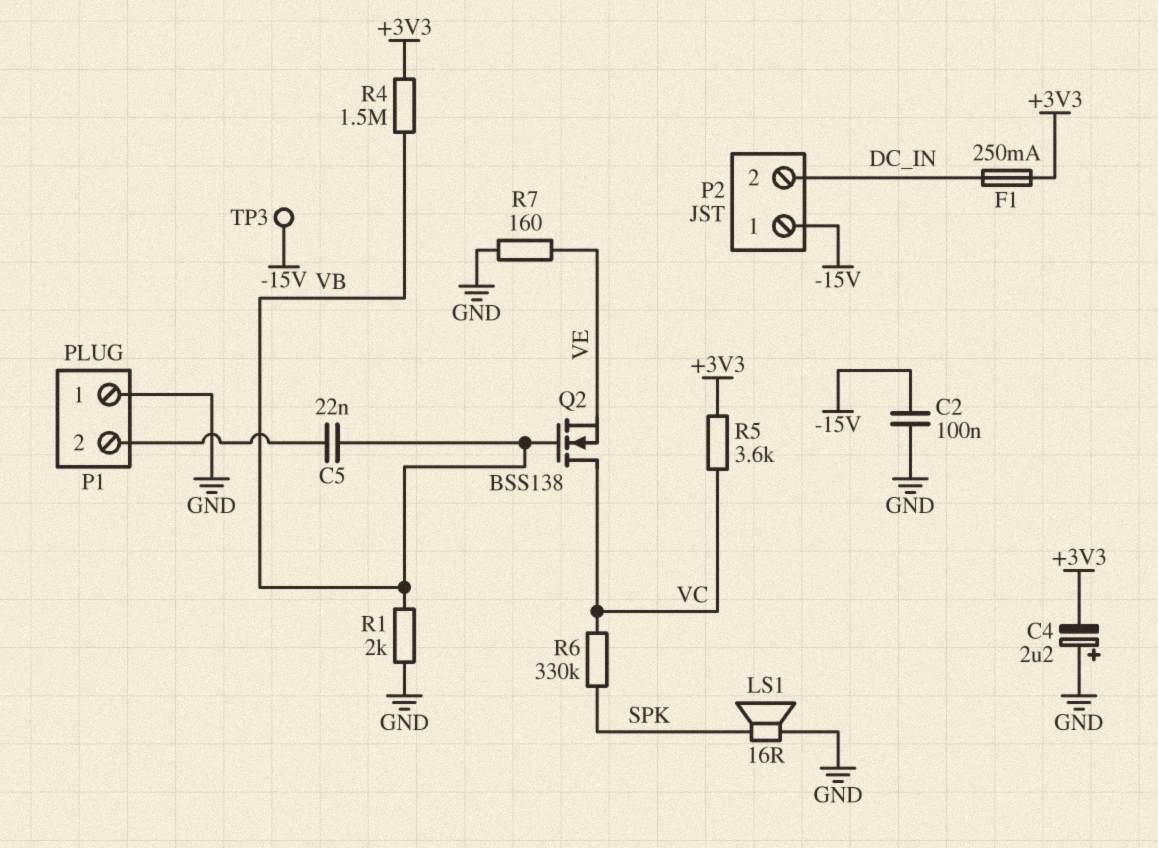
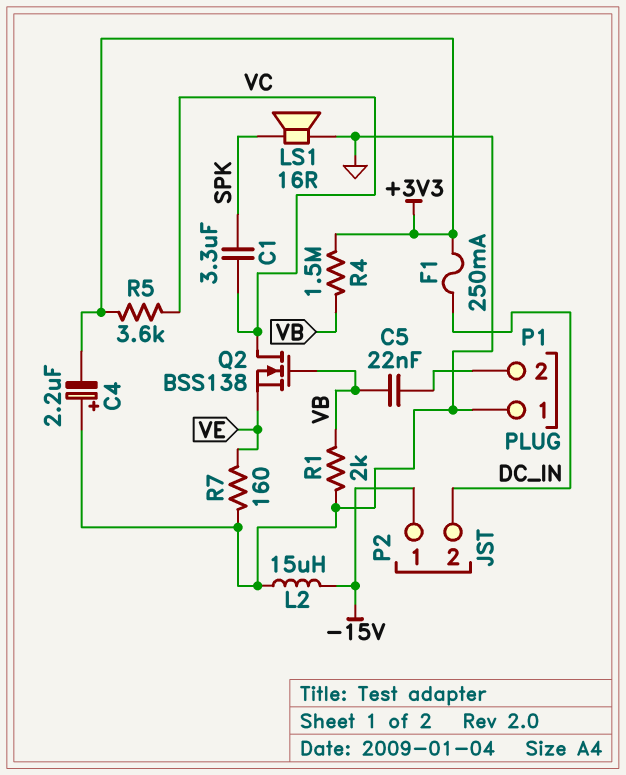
C1: none -> 3.3uF (SPK, VC)
C2: 100nF (-15V, GND) -> none
L2: none -> 15uH (-15V, GND)
R6: 330k (SPK, VC) -> none
TP3: test point (-15V) -> none

